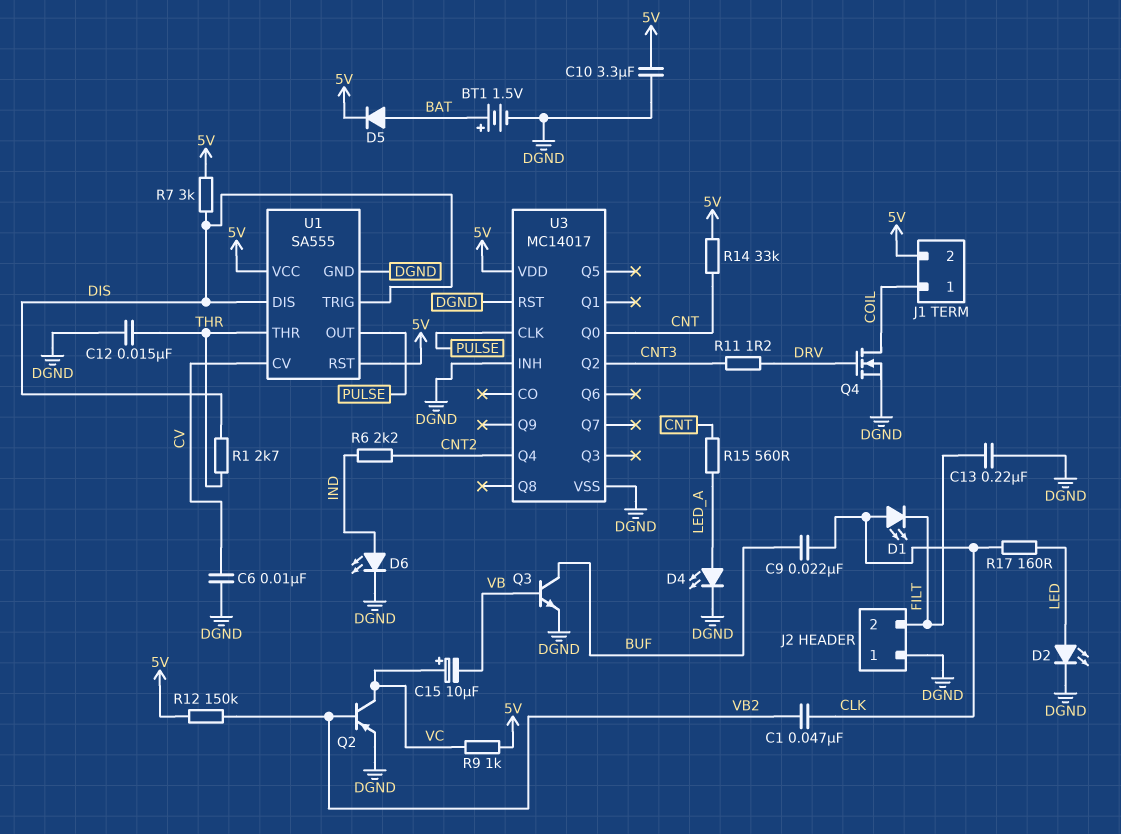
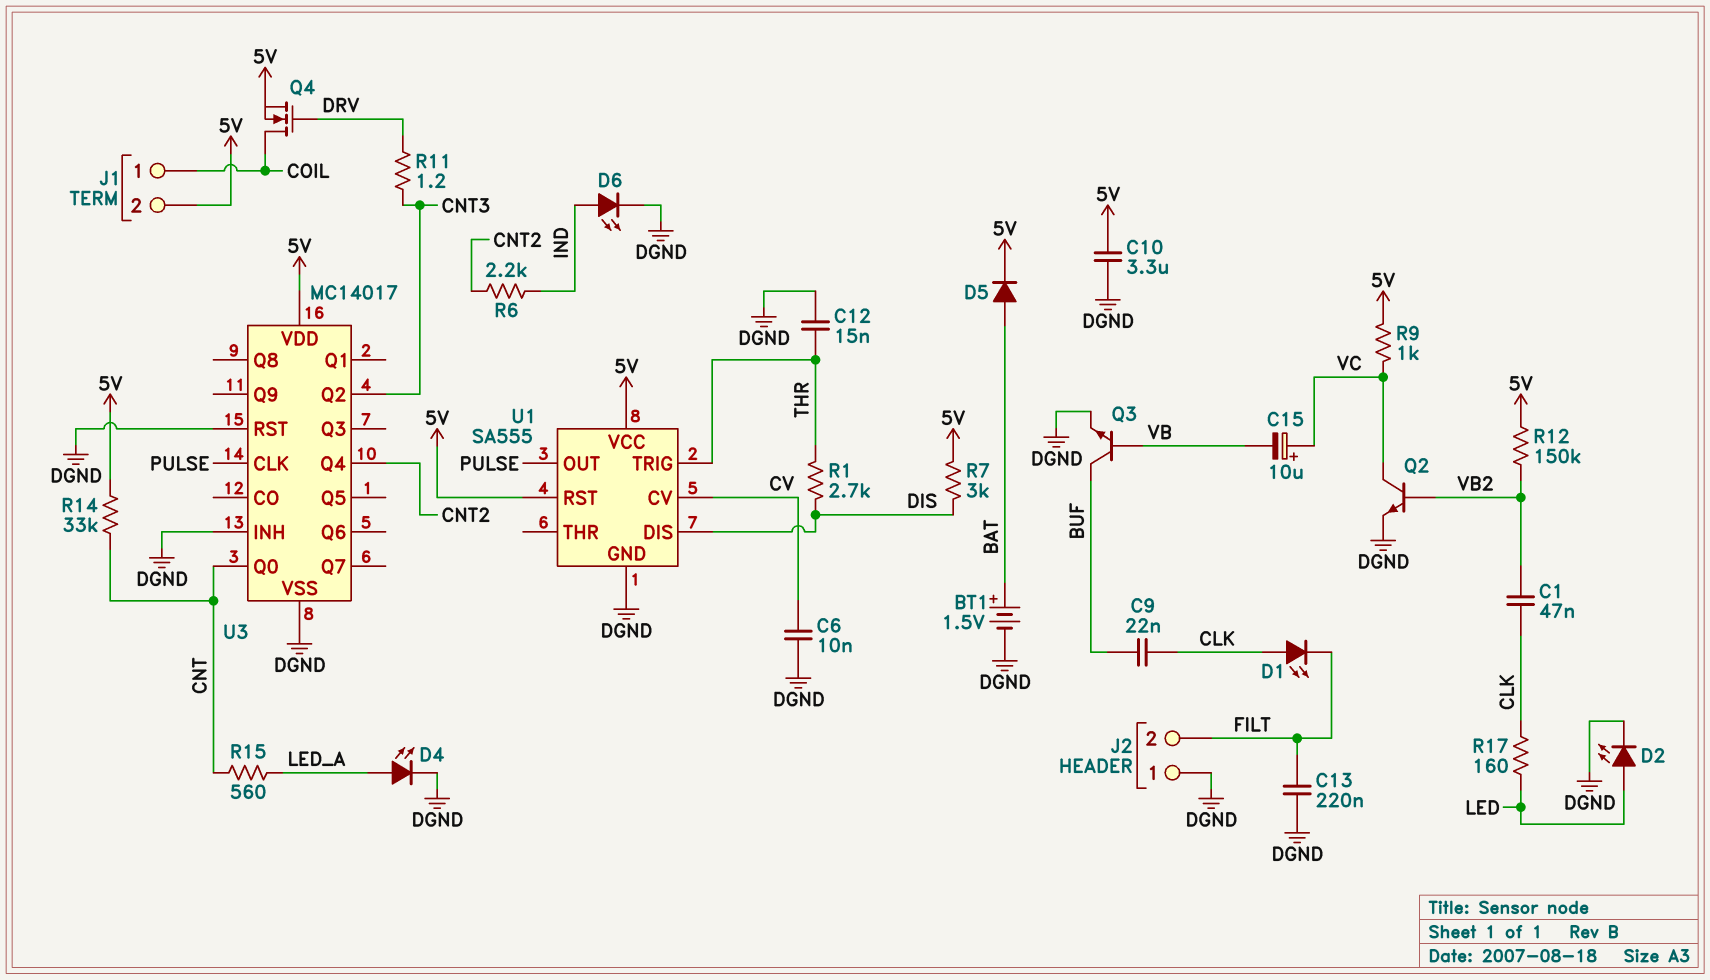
Q2: PNP (B VB2, C VC, E DGND) -> NPN (B VB2, C VC, E DGND)
Q4: NMOS (G DRV, D COIL, S DGND) -> NMOS (G DRV, D COIL, S 5V)
U1 pin THR: THR -> none
U1 pin TRIG: DIS -> THR

